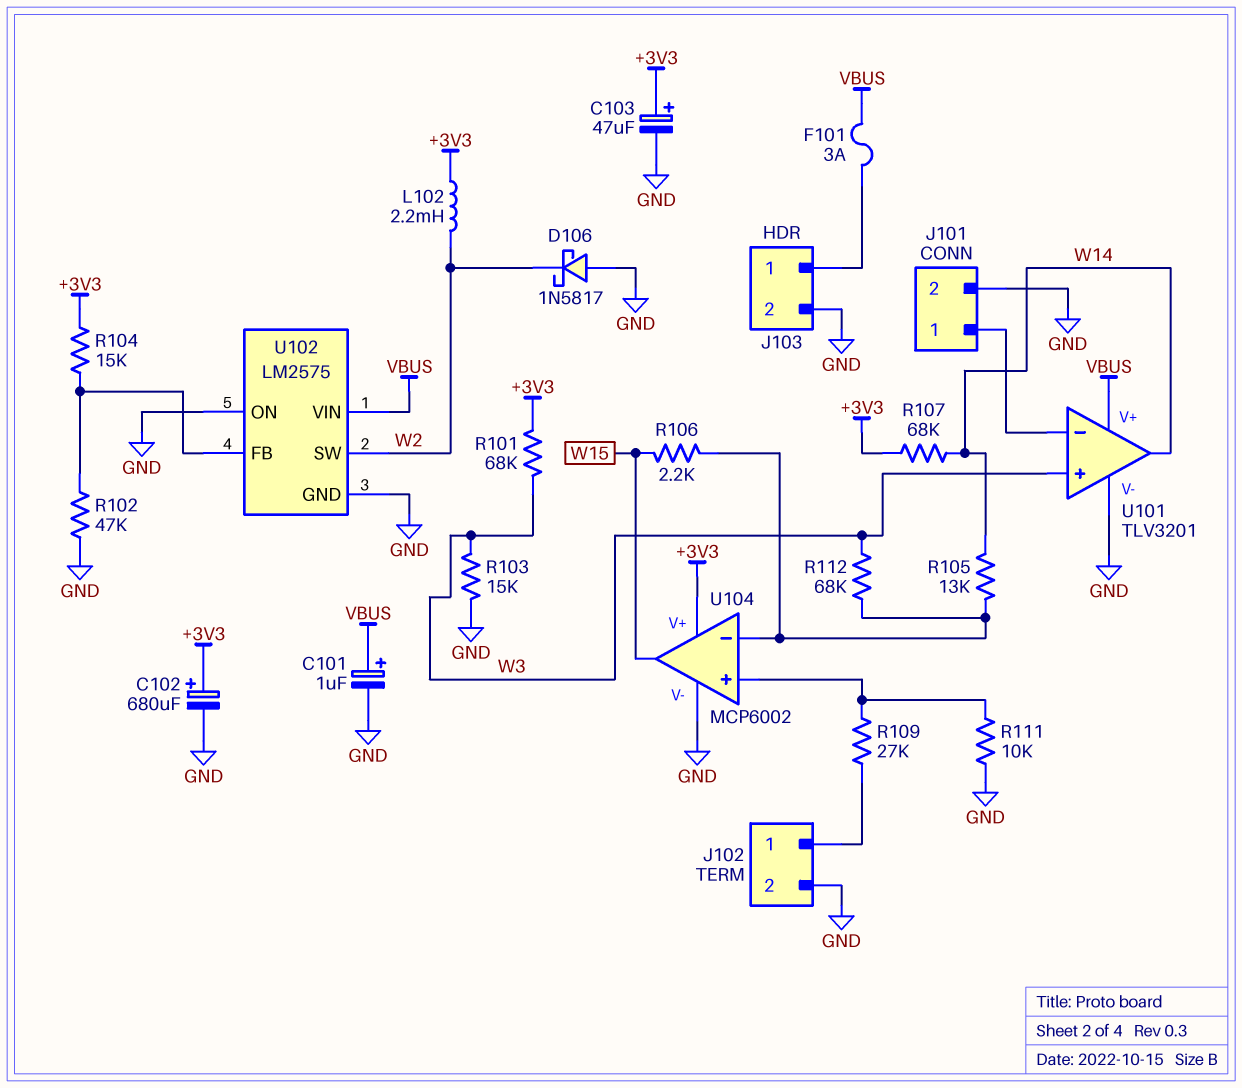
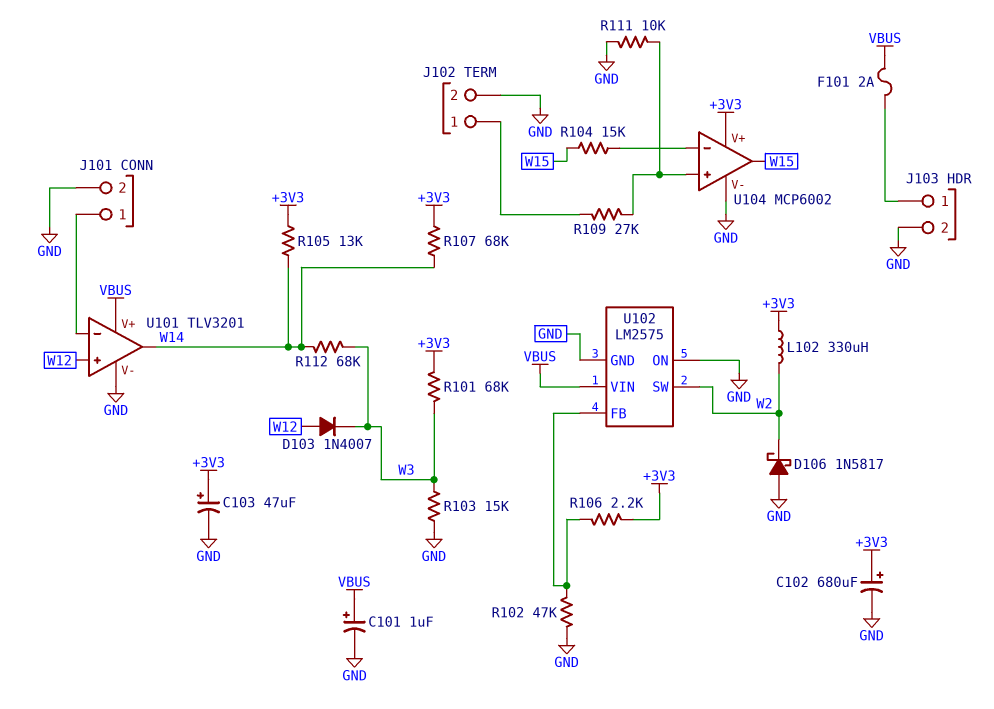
D103: none -> diode 1N4007 (A W12, K W3)
F101: 3A (J103/1, VBUS) -> 2A (J103/1, VBUS)
L102: 2.2mH (+3V3, W2) -> 330uH (+3V3, W2)
R104: 15k (+3V3, U102/FB) -> 15k (U104/in-, W15)
R105: 13k (U104/in-, W14) -> 13k (+3V3, W14)
R106: 2.2k (U104/in-, W15) -> 2.2k (+3V3, U102/FB)
R112: 68k (U104/in-, W3) -> 68k (W3, W14)
U101 pin in+: W3 -> W12

